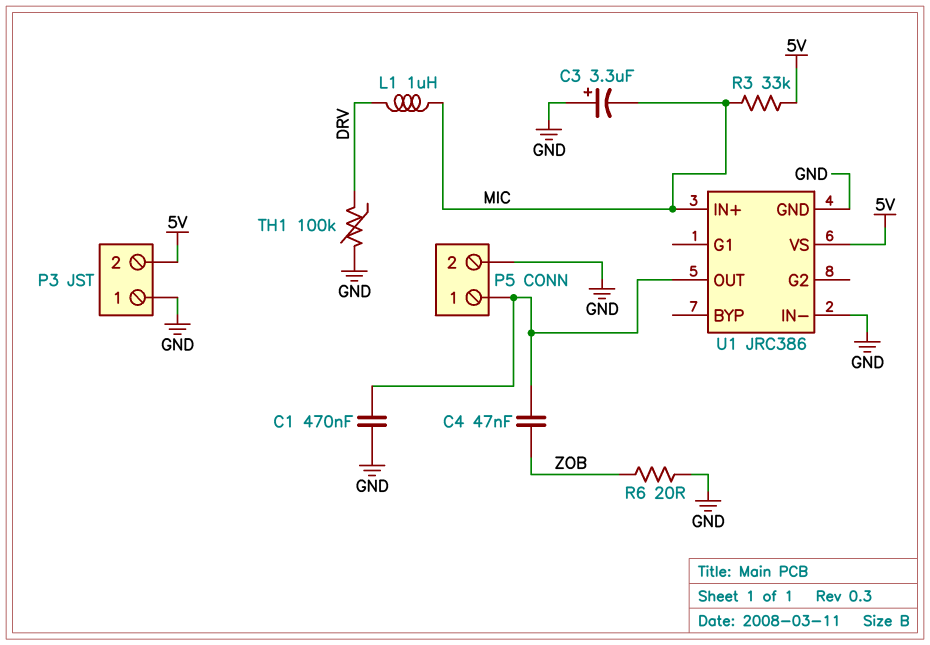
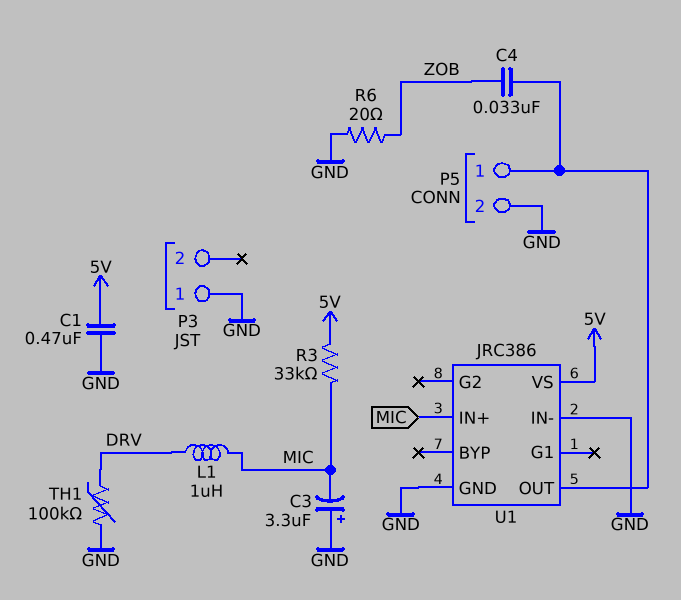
C1: 470nF (GND, P5/1) -> 470nF (5V, GND)
C4: 47nF (P5/1, ZOB) -> 33nF (P5/1, ZOB)
P3 pin 2: 5V -> none

